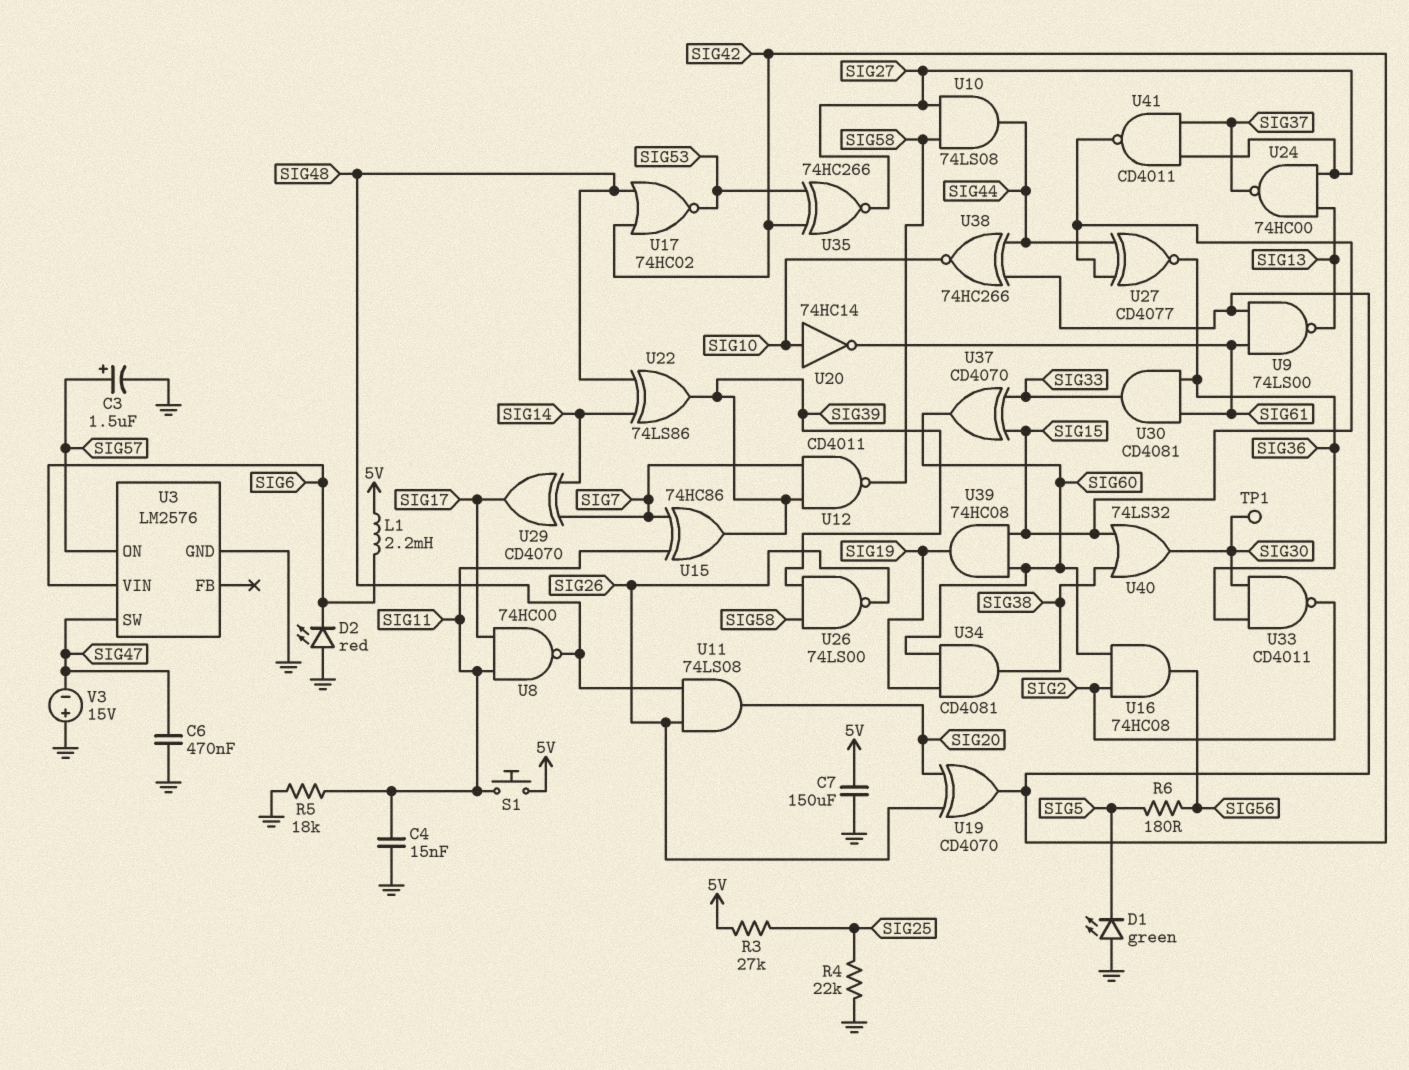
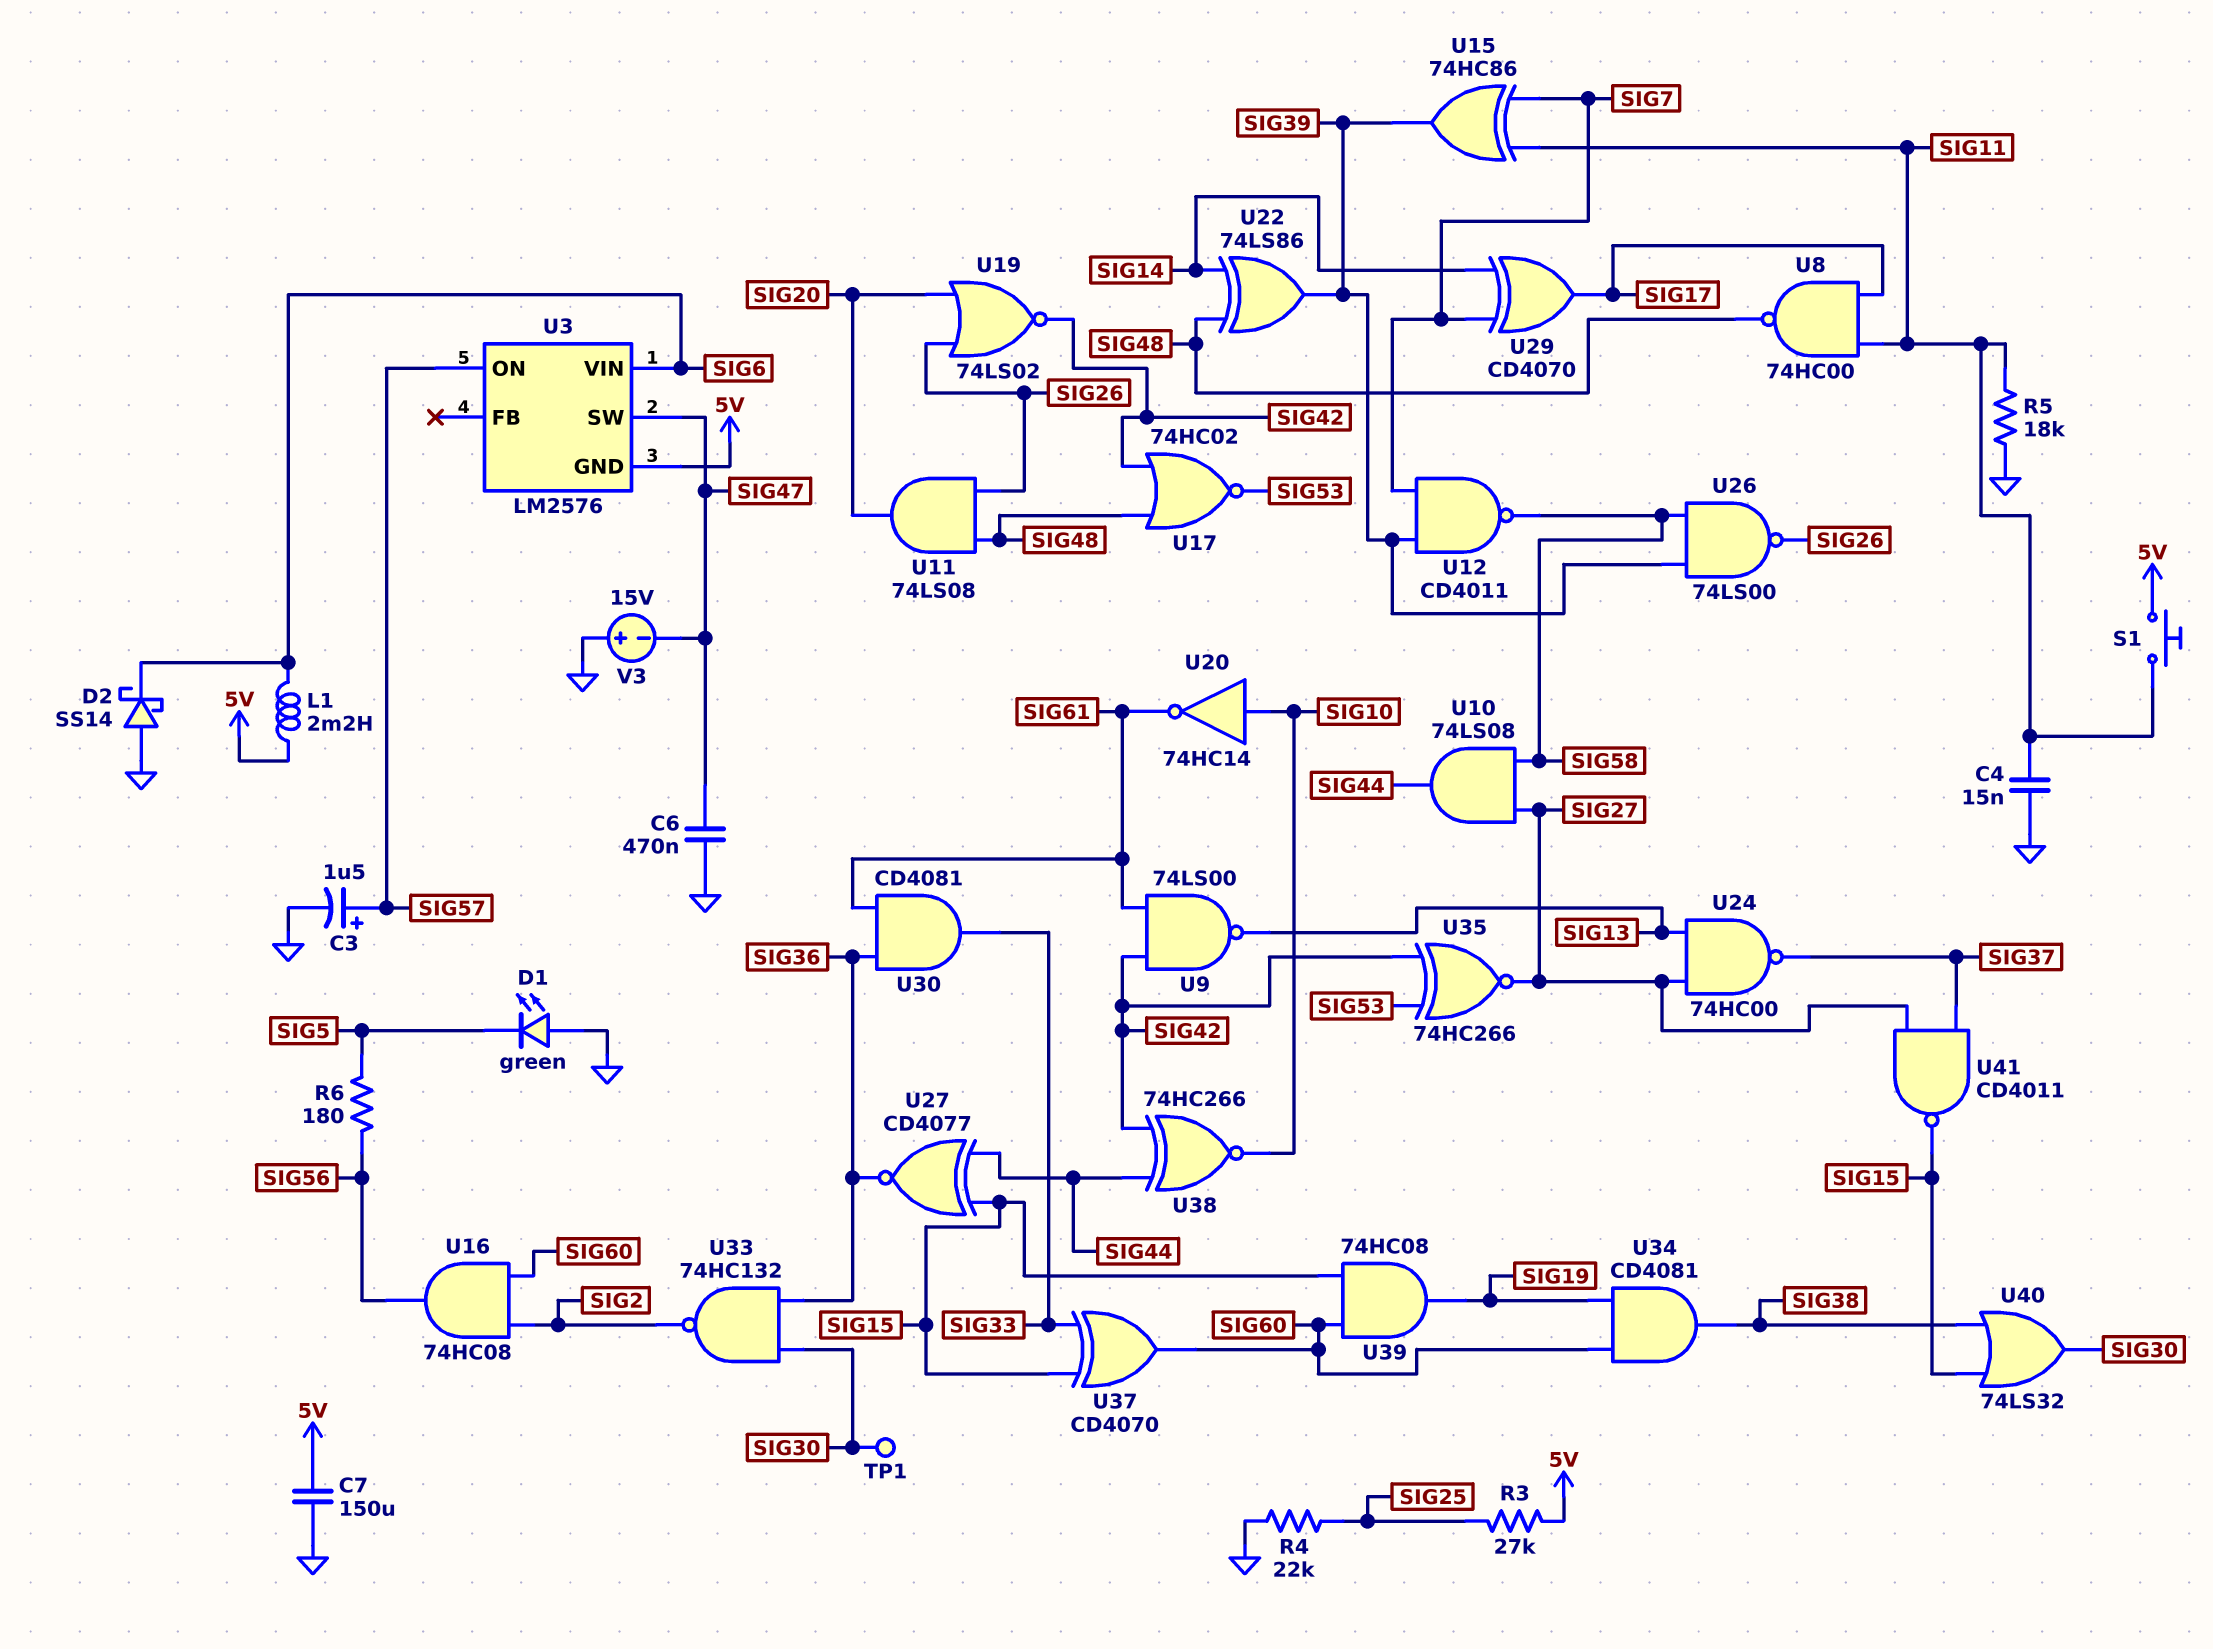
D2: LED red (A GND, K SIG6) -> schottky SS14 (A GND, K SIG6)
U3 pin GND: GND -> 5V
U19: XOR CD4070 (in SIG20, in SIG26, out SIG42) -> NOR 74LS02 (in SIG20, in SIG26, out SIG42)
U33: NAND CD4011 (in SIG30, in SIG36, out SIG2) -> NAND 74HC132 (in SIG30, in SIG36, out SIG2)

